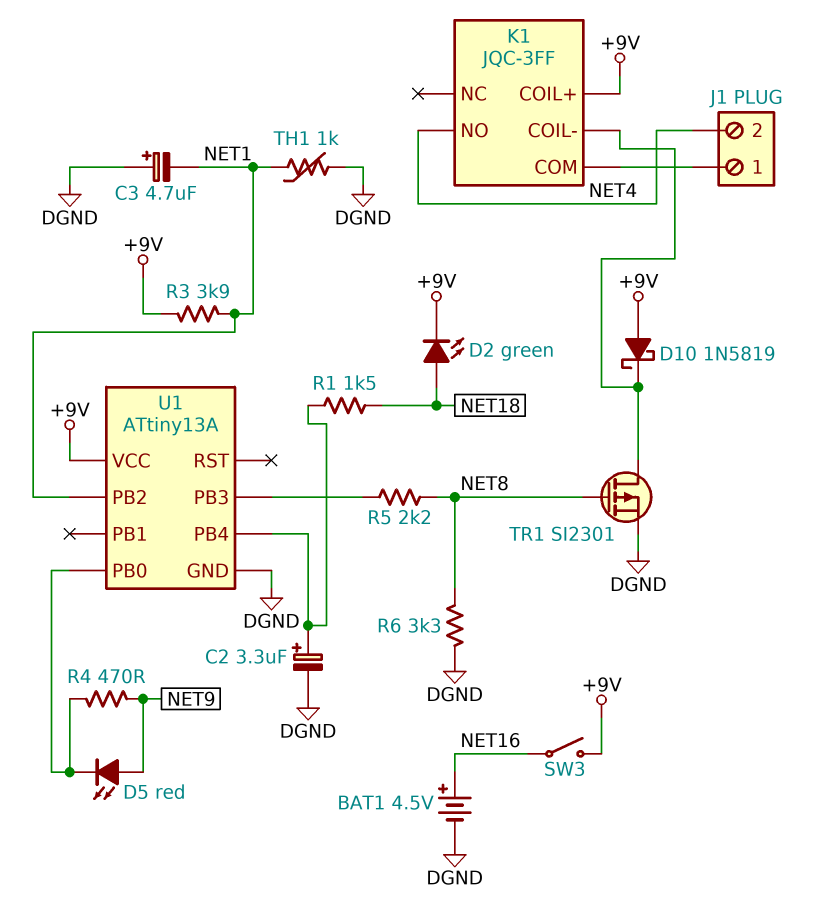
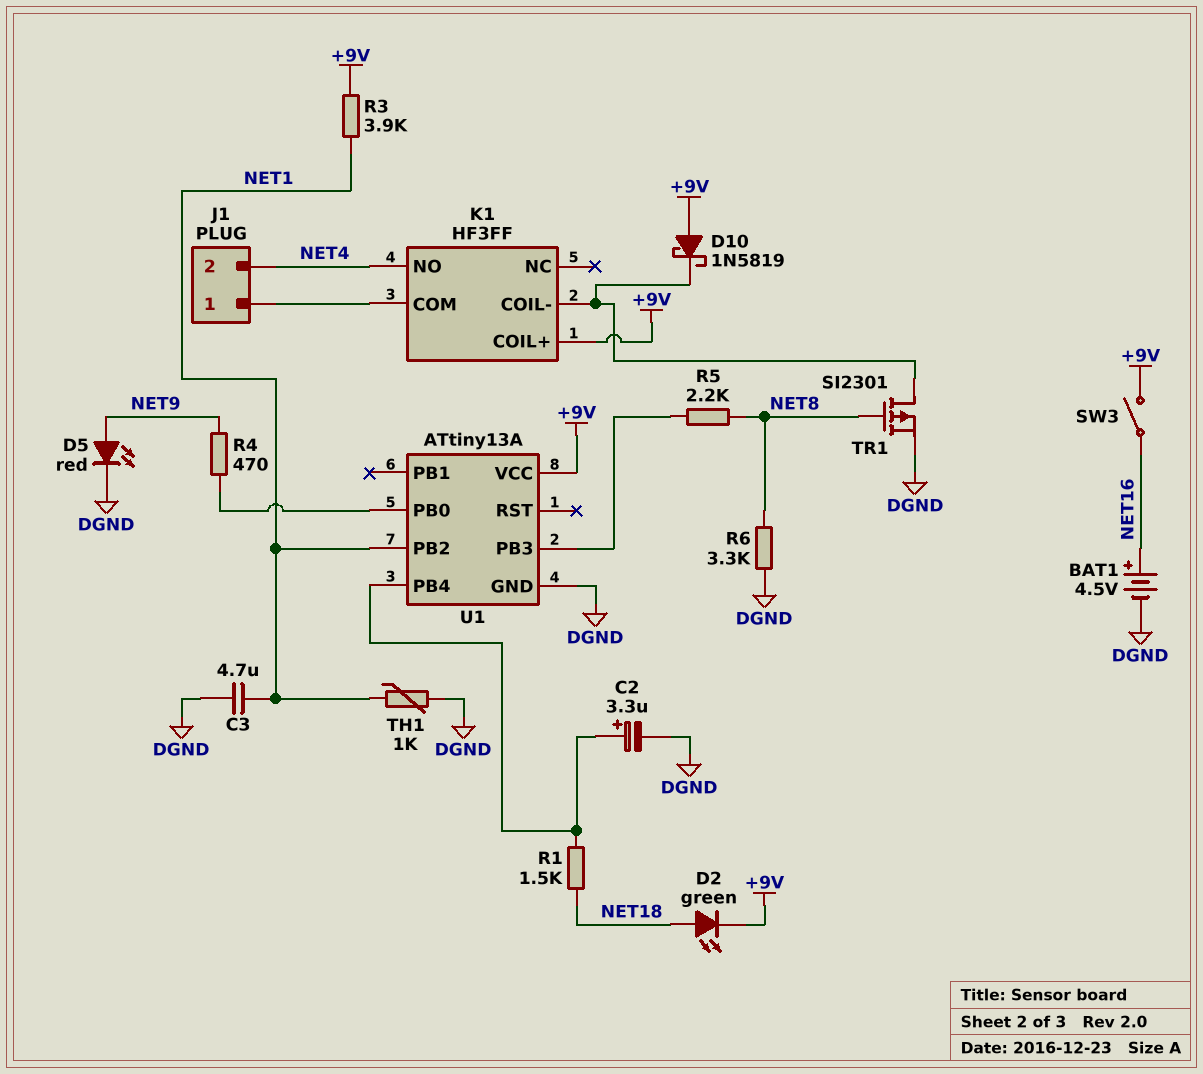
C3: 4.7uF (plus DGND, minus NET1) -> 4.7uF (DGND, NET1)
D5: LED red (A NET9, K U1/PB0) -> LED red (A NET9, K DGND)
K1: JQC-3FF -> HF3FF

